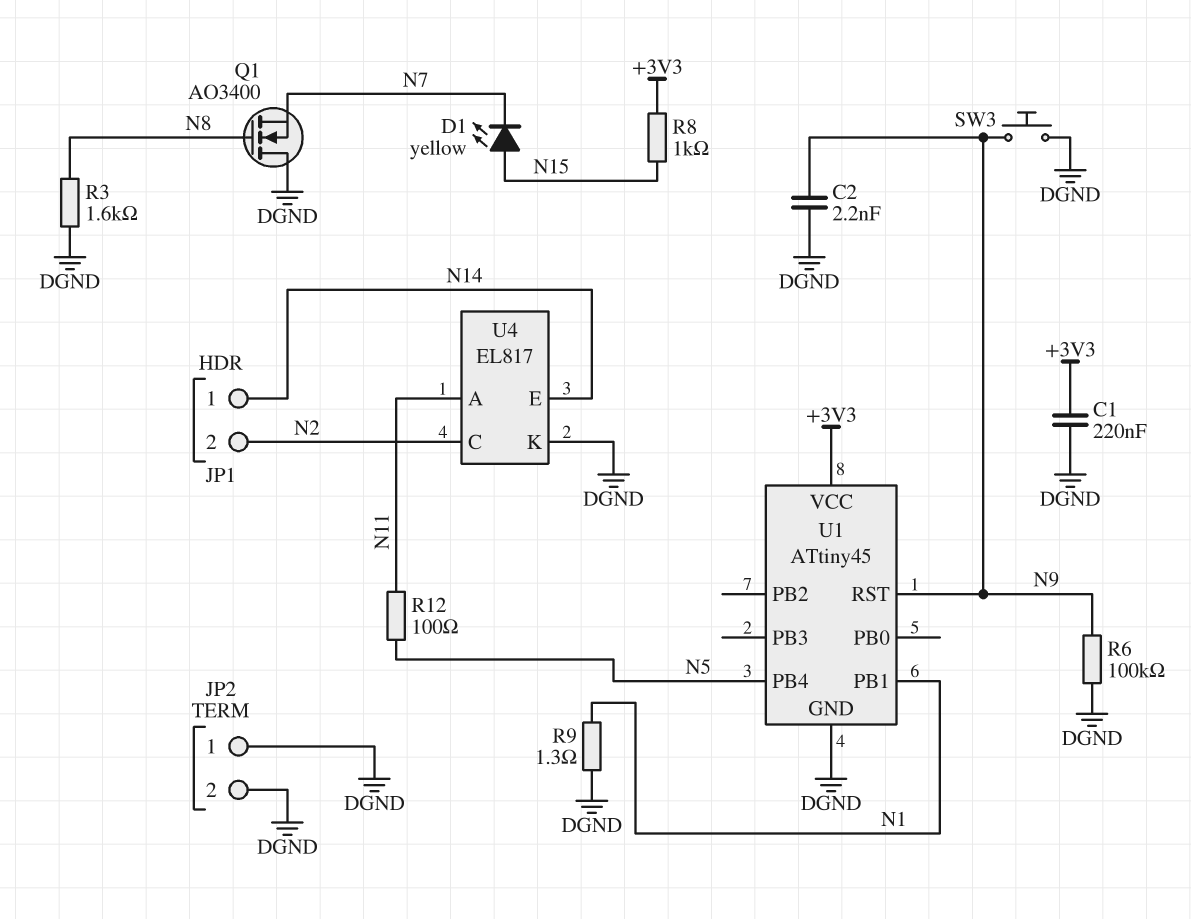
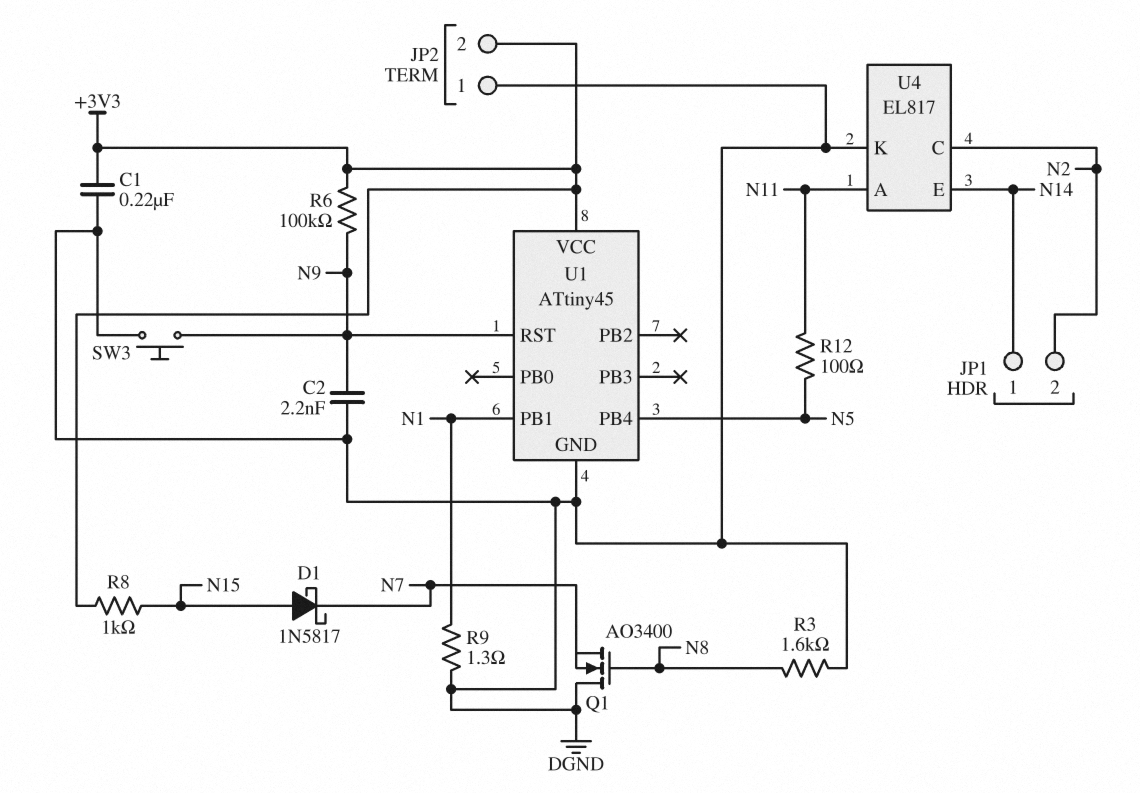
D1: LED yellow (A N15, K N7) -> schottky 1N5817 (A N15, K N7)
JP2 pin 2: DGND -> +3V3
R6: 100k (DGND, N9) -> 100k (+3V3, N9)

